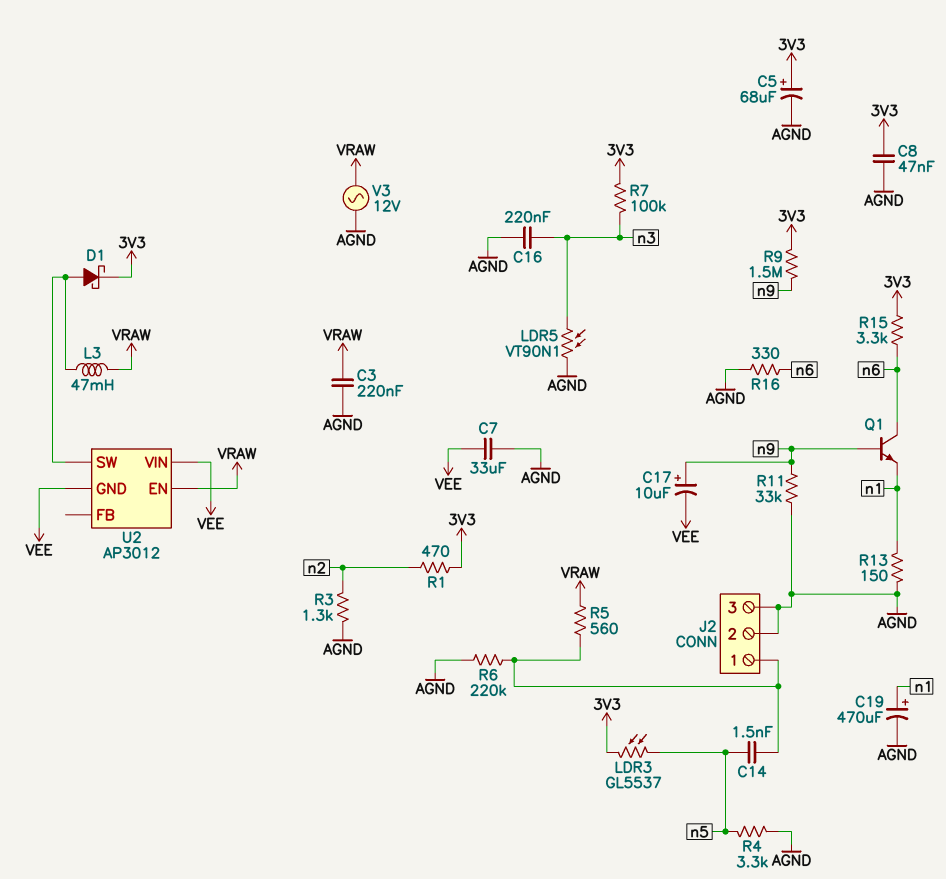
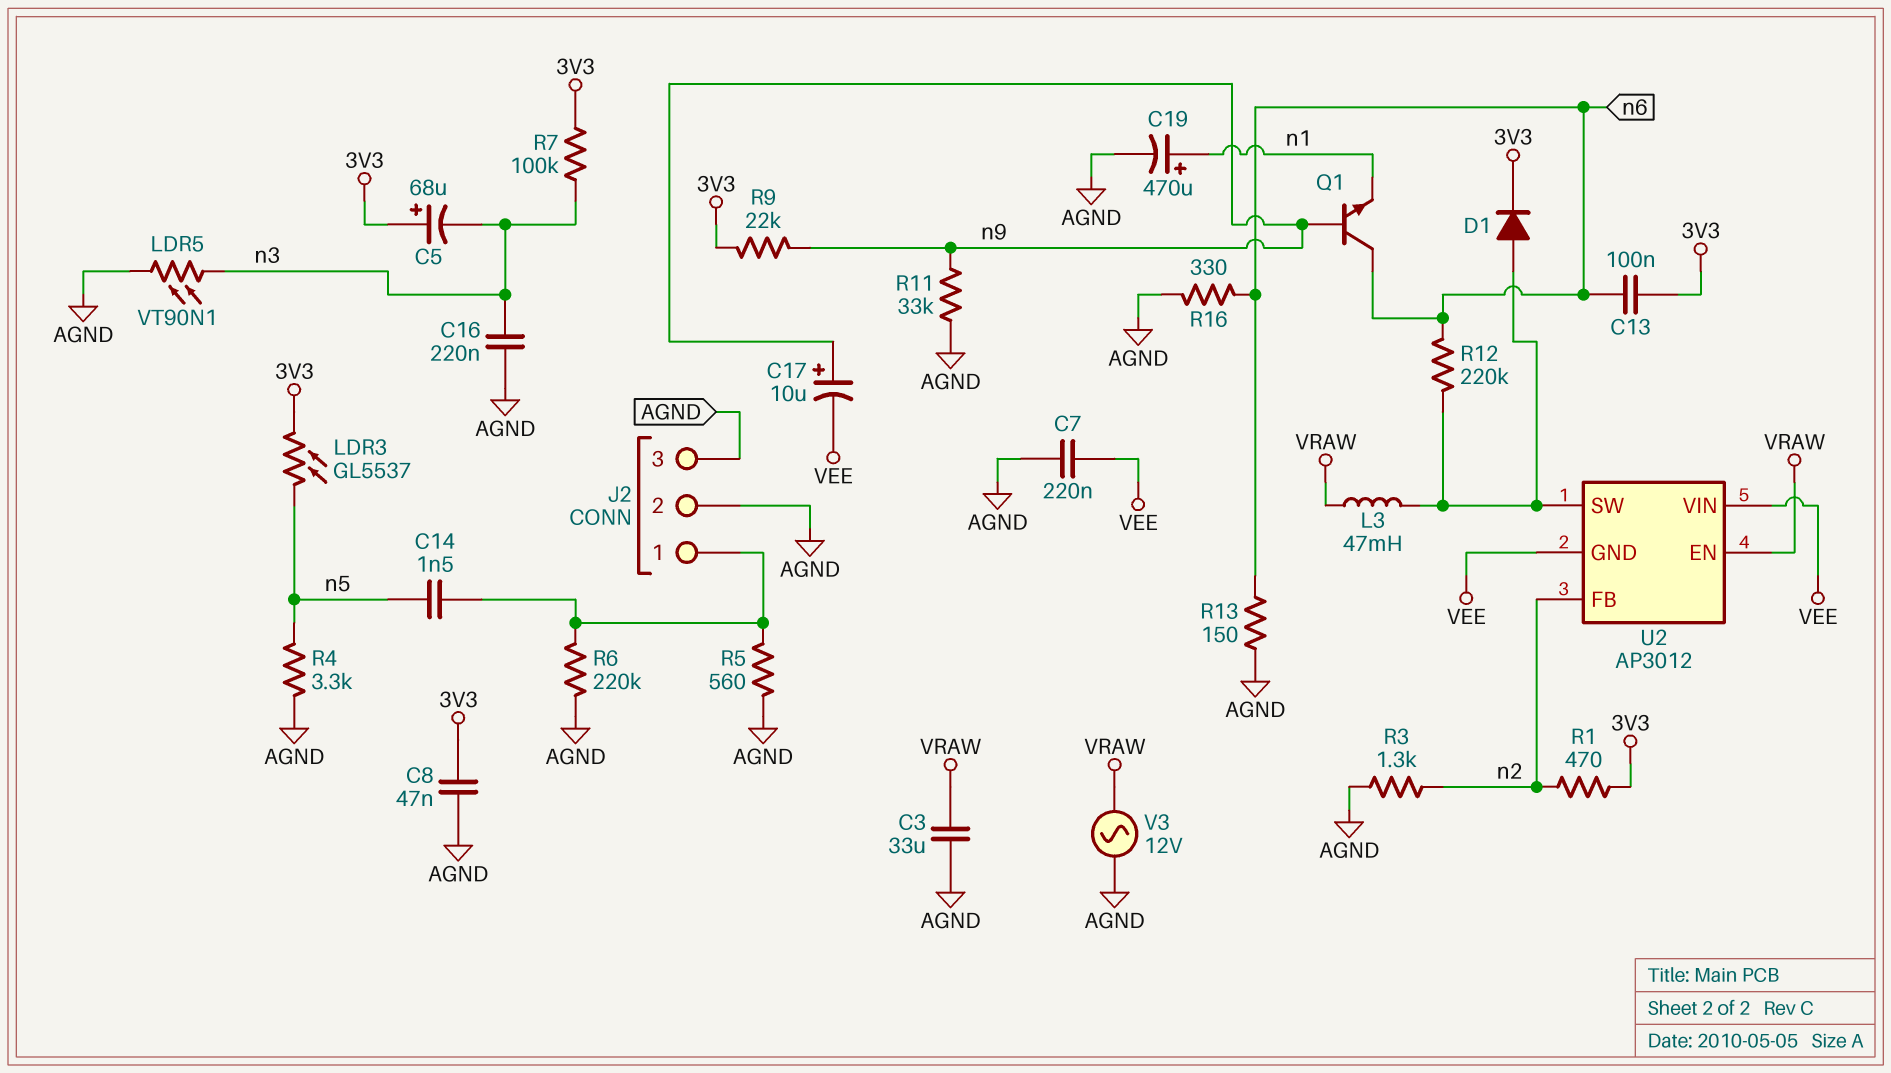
C3: 220nF (AGND, VRAW) -> 33uF (AGND, VRAW)
C5: 68uF (plus 3V3, minus AGND) -> 68uF (plus 3V3, minus n3)
C7: 33uF (AGND, VEE) -> 220nF (AGND, VEE)
C13: none -> 100nF (3V3, n6)
D1: schottky (A U2/SW, K 3V3) -> diode (A U2/SW, K 3V3)
R5: 560 (J2/1, VRAW) -> 560 (AGND, J2/1)
R9: 1.5M (3V3, n9) -> 22k (3V3, n9)
R12: none -> 220k (U2/SW, n6)
R13: 150 (AGND, n1) -> 150 (AGND, n6)
R15: 3.3k (3V3, n6) -> none
U2 pin FB: none -> n2

